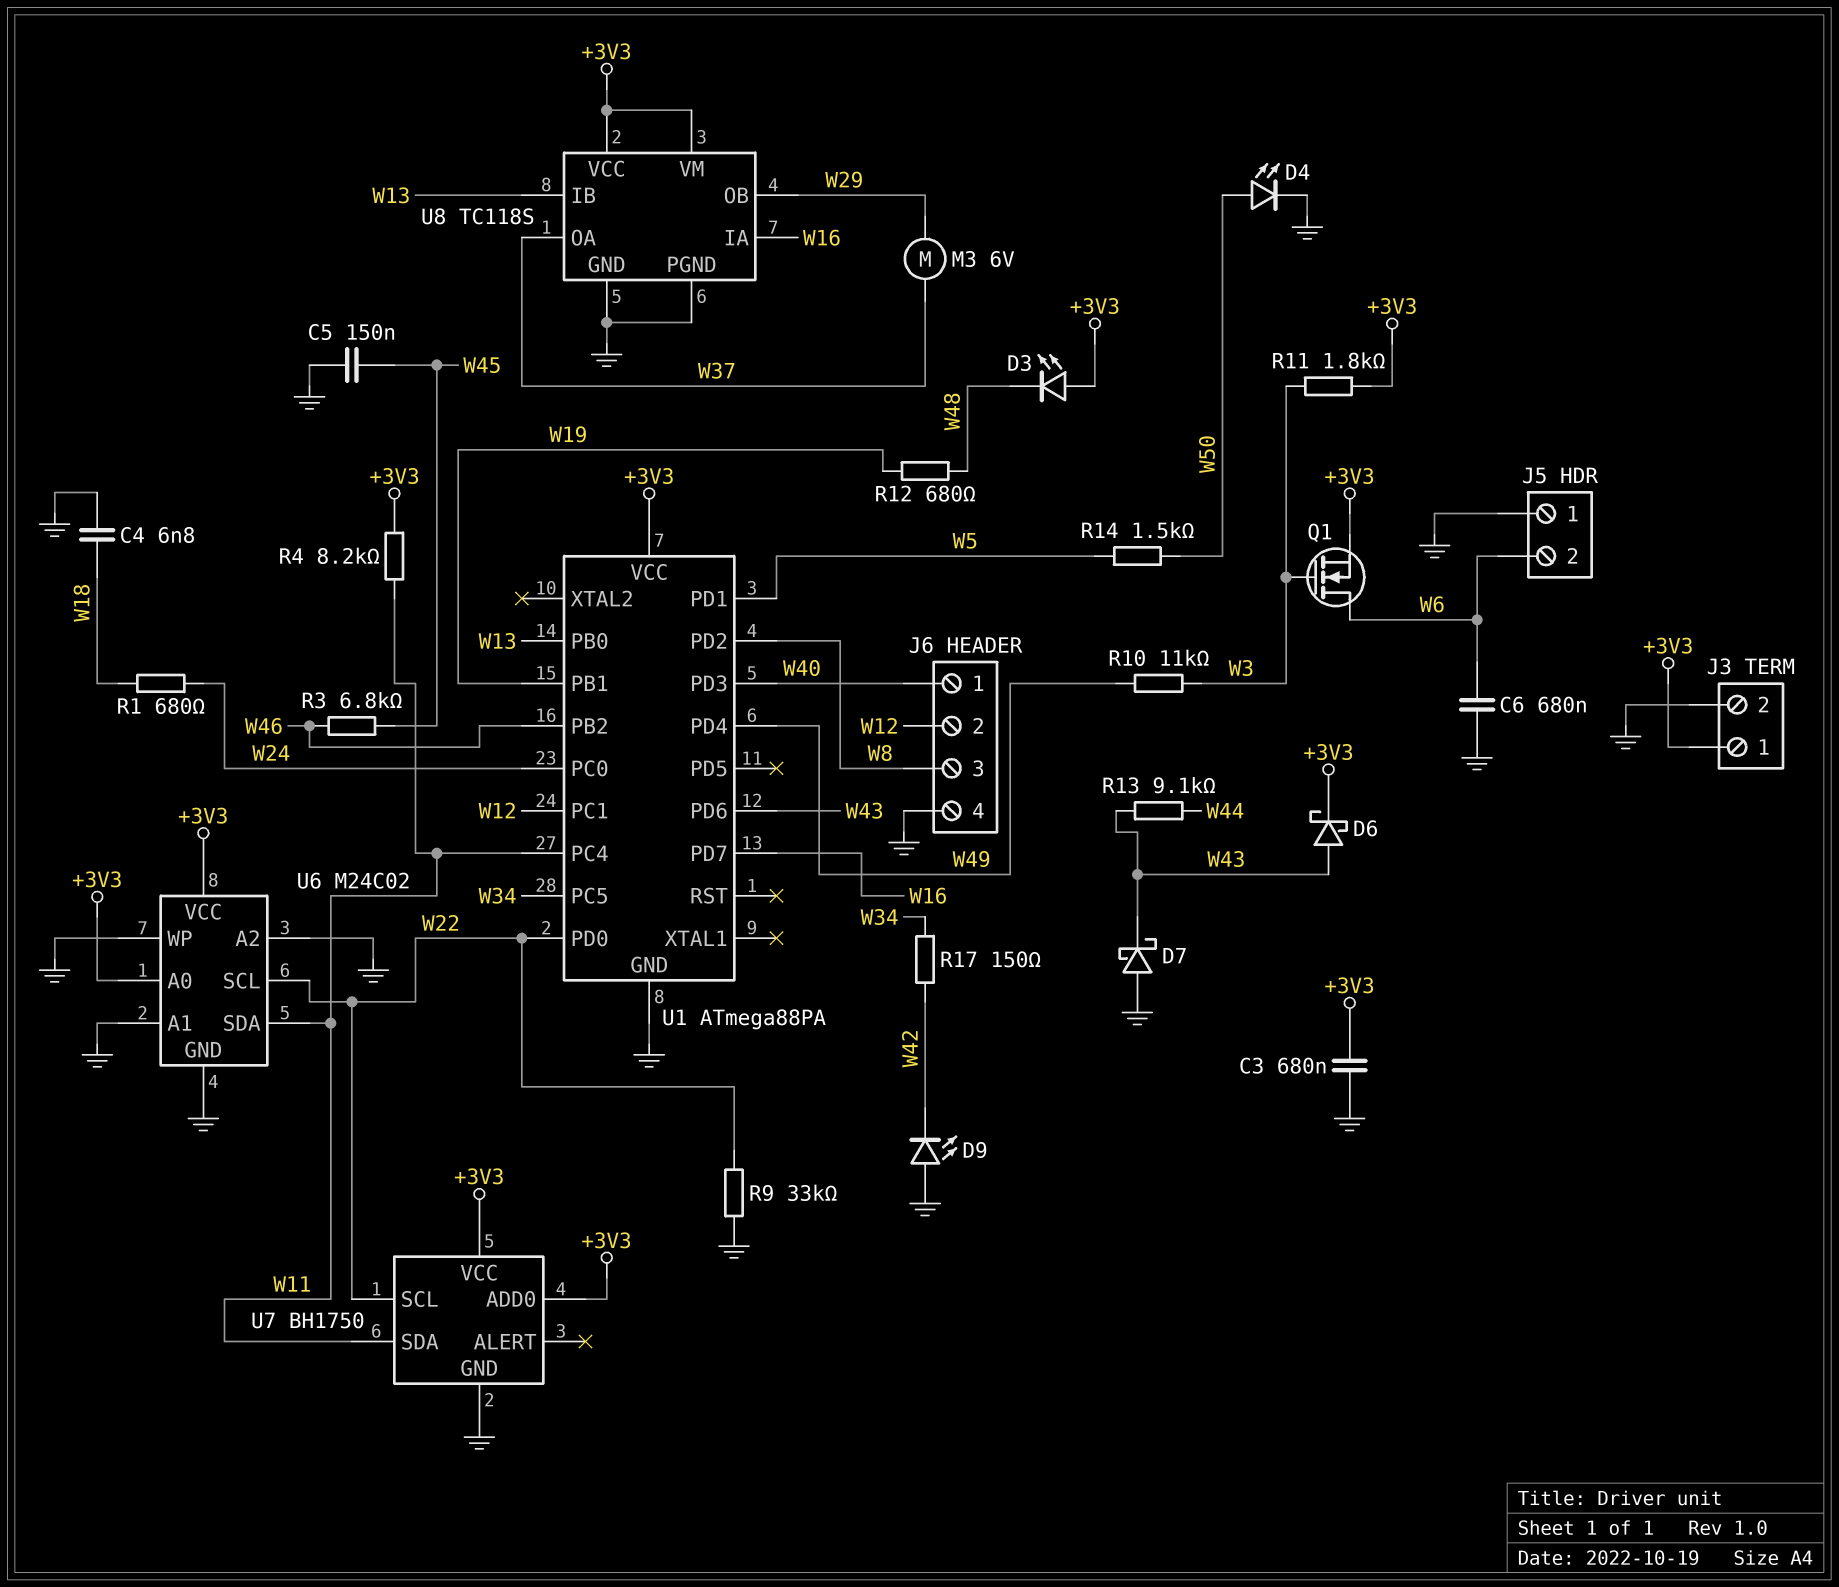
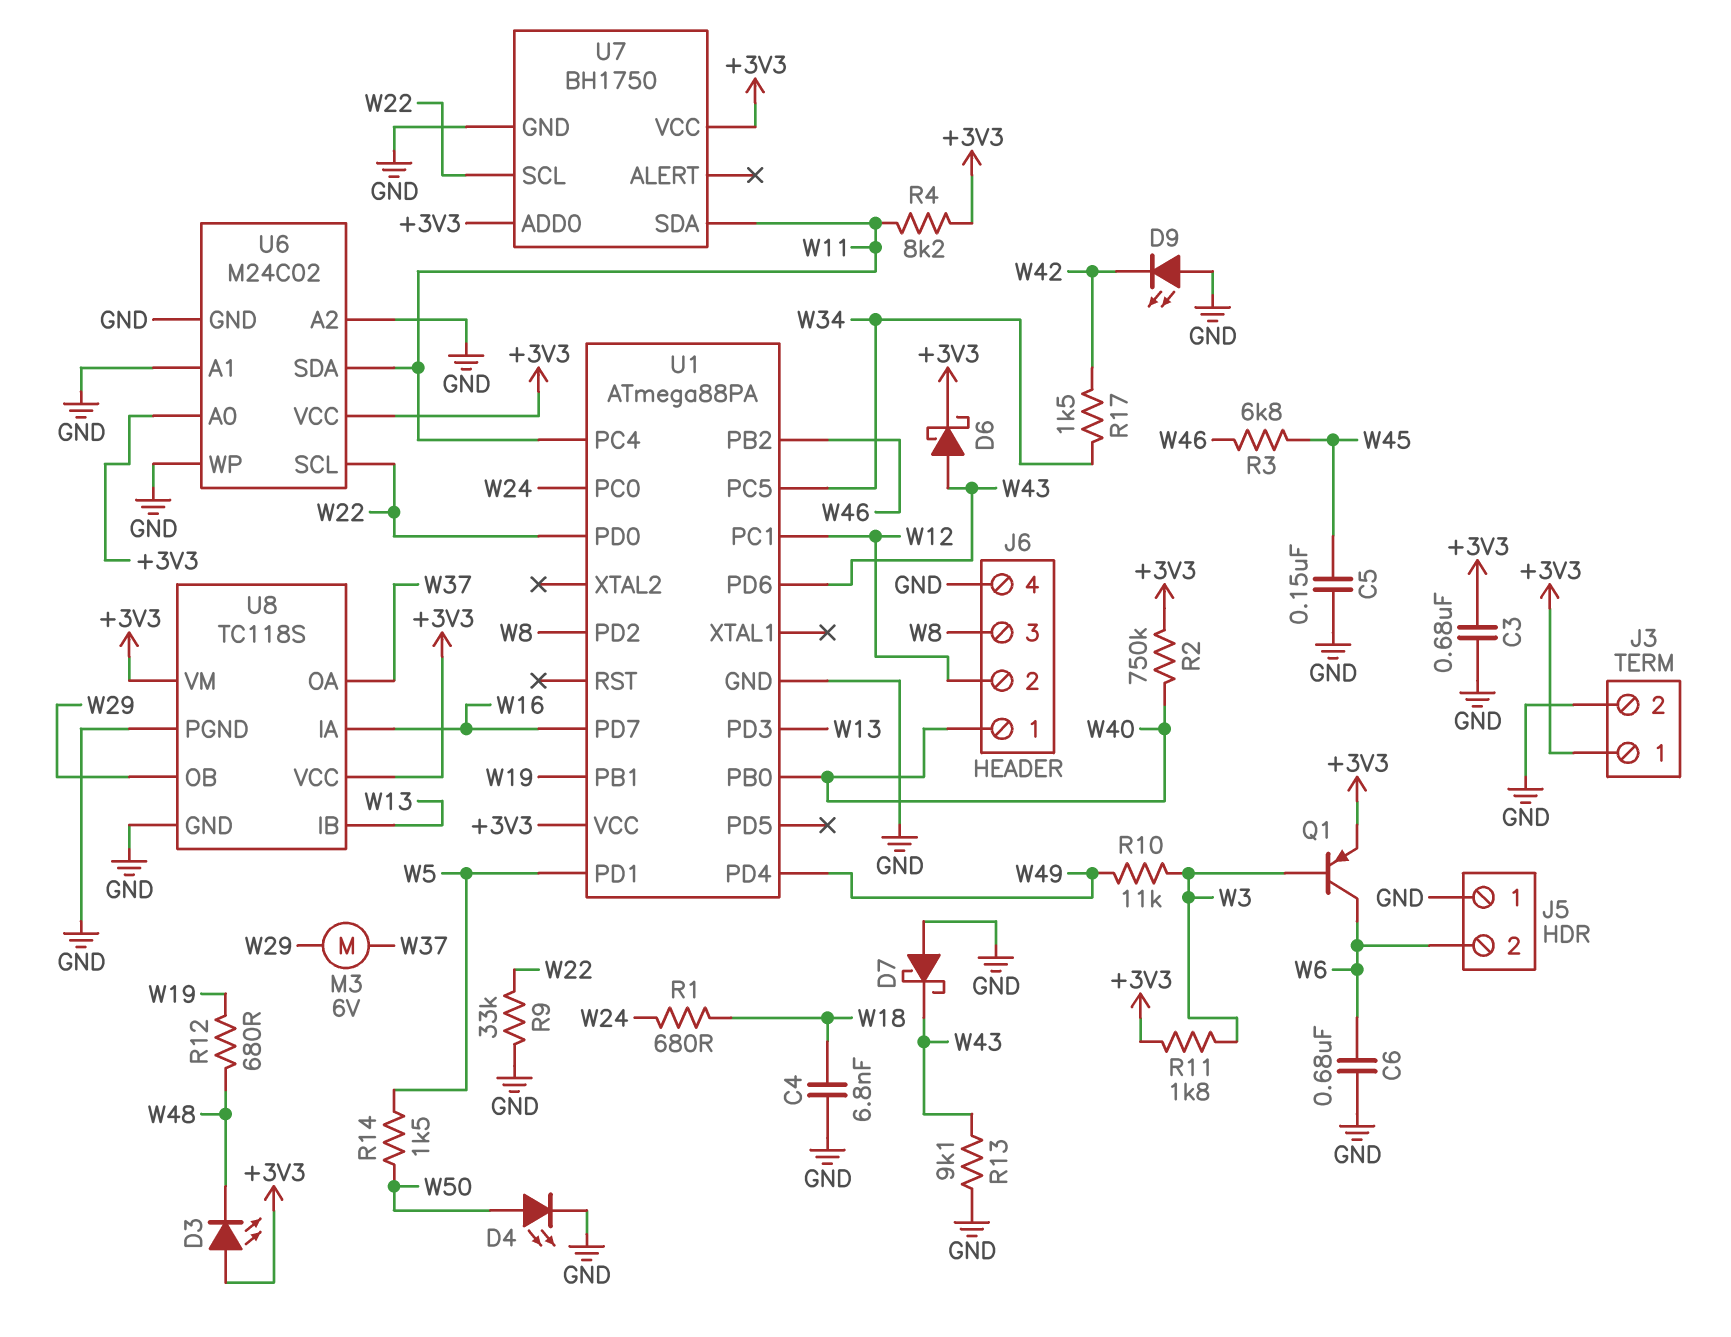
Q1: NMOS (G W3, D W6, S +3V3) -> PNP (B W3, C W6, E +3V3)
R2: none -> 750k (+3V3, W40)
R13: 9.1k (W43, W44) -> 9.1k (GND, W43)
R17: 150 (W34, W42) -> 1.5k (W34, W42)
U1 pin PB0: W13 -> W40
U1 pin PD3: W40 -> W13

